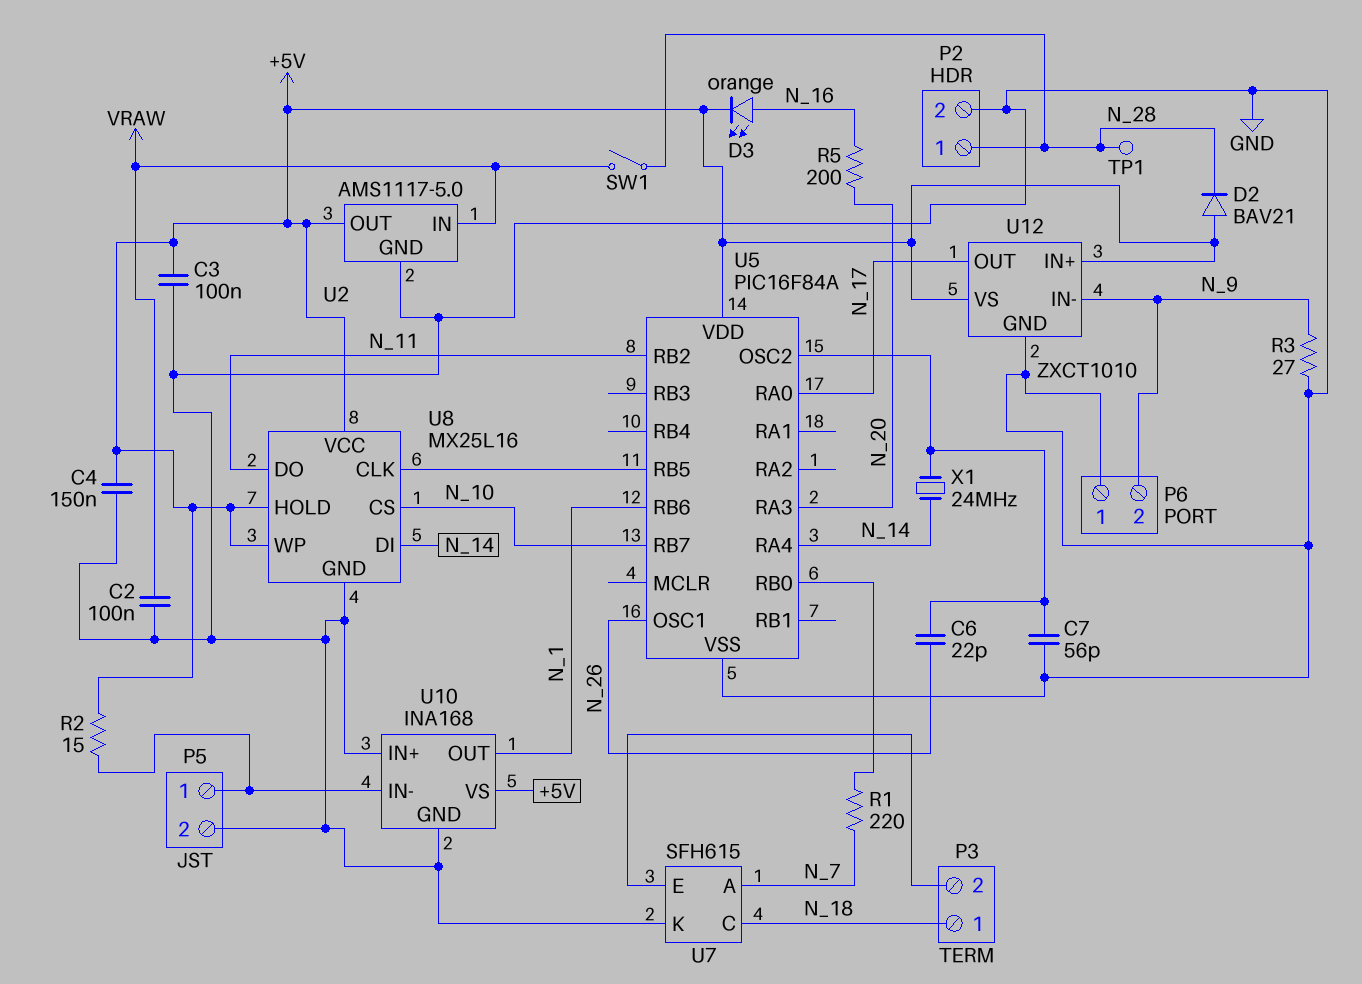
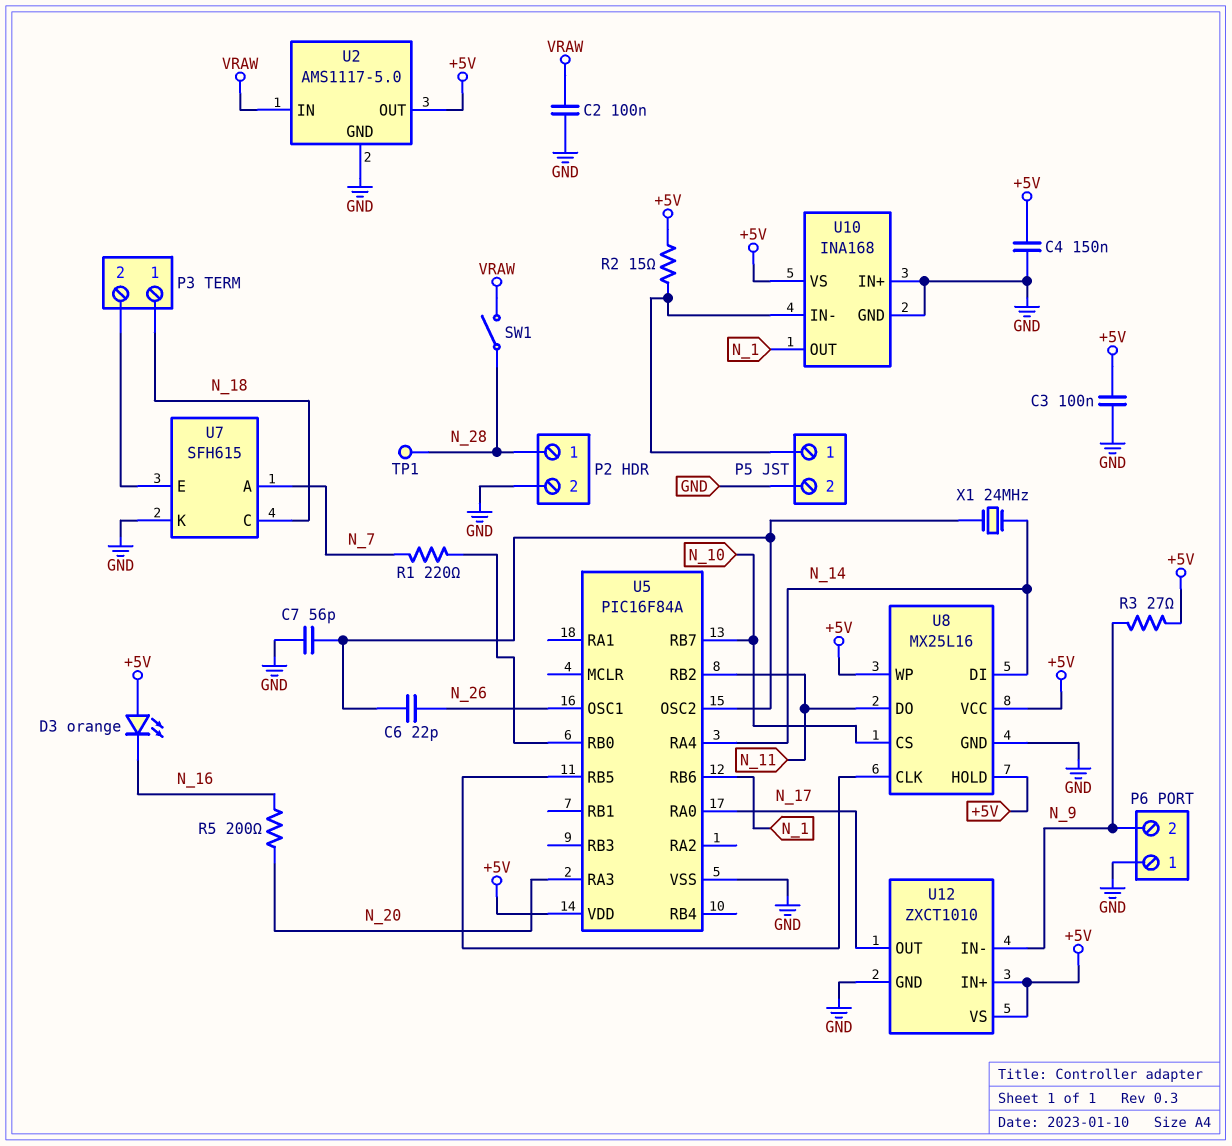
D2: diode BAV21 (A +5V, K N_28) -> none
D3: LED orange (A N_16, K +5V) -> LED orange (A +5V, K N_16)
R3: 27 (GND, N_9) -> 27 (+5V, N_9)

